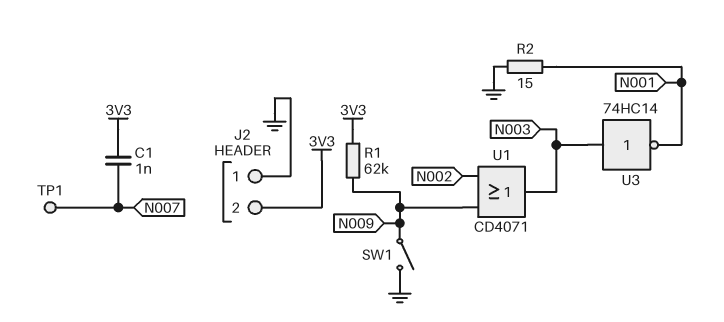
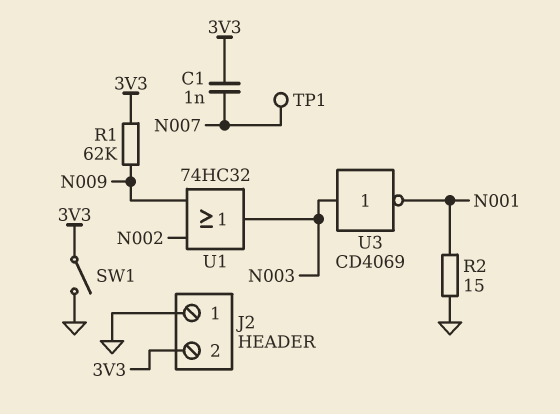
SW1: switch (GND, N009) -> switch (3V3, GND)
U1: OR CD4071 (in N002, in N009, out N003) -> OR 74HC32 (in N002, in N009, out N003)
U3: NOT 74HC14 (in N003, out N001) -> NOT CD4069 (in N003, out N001)

